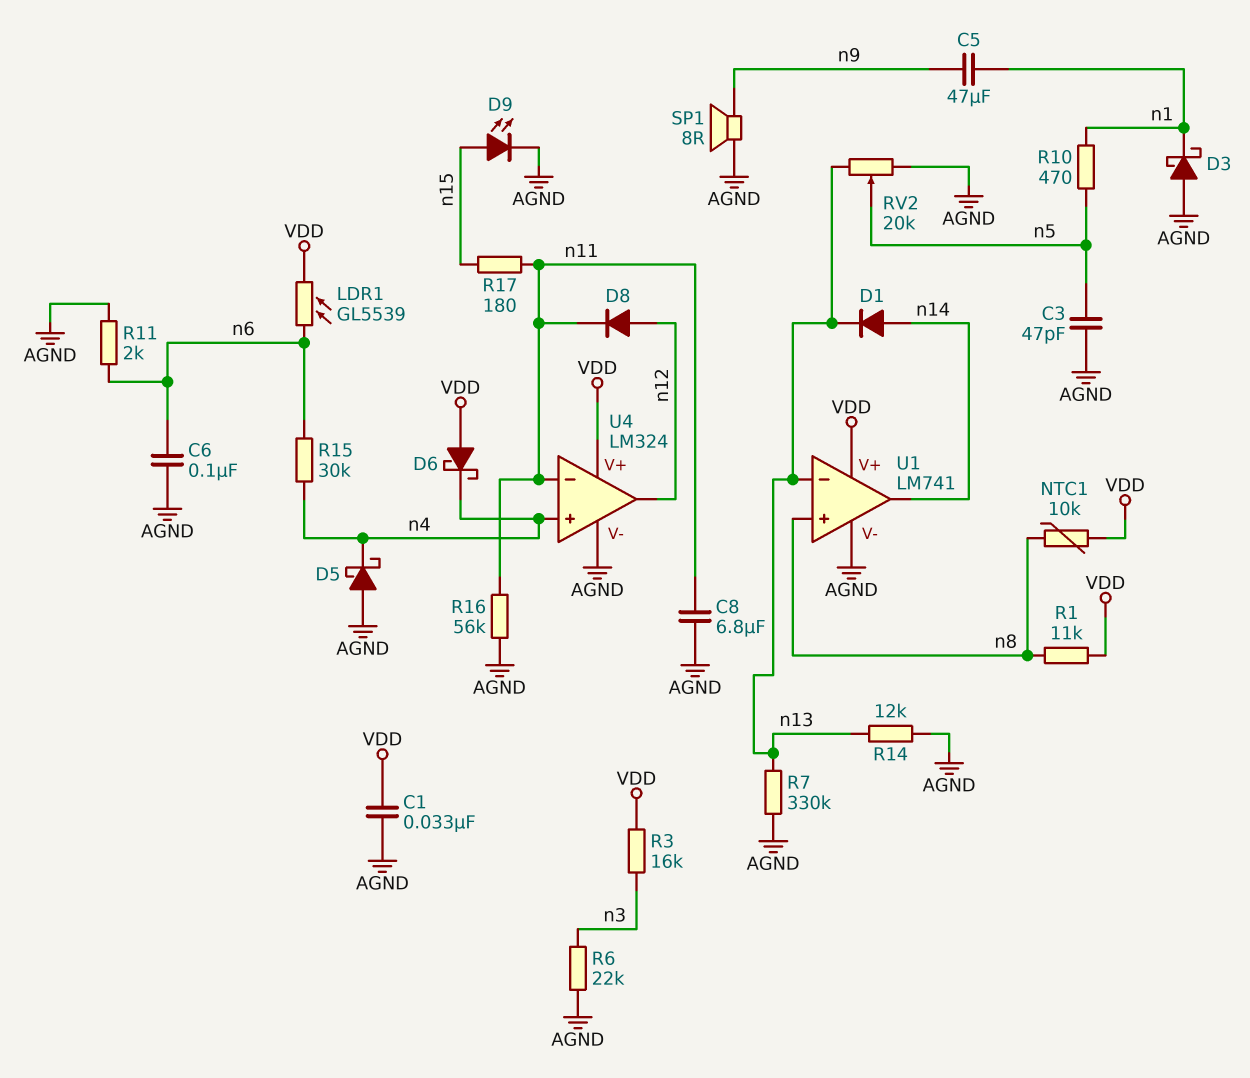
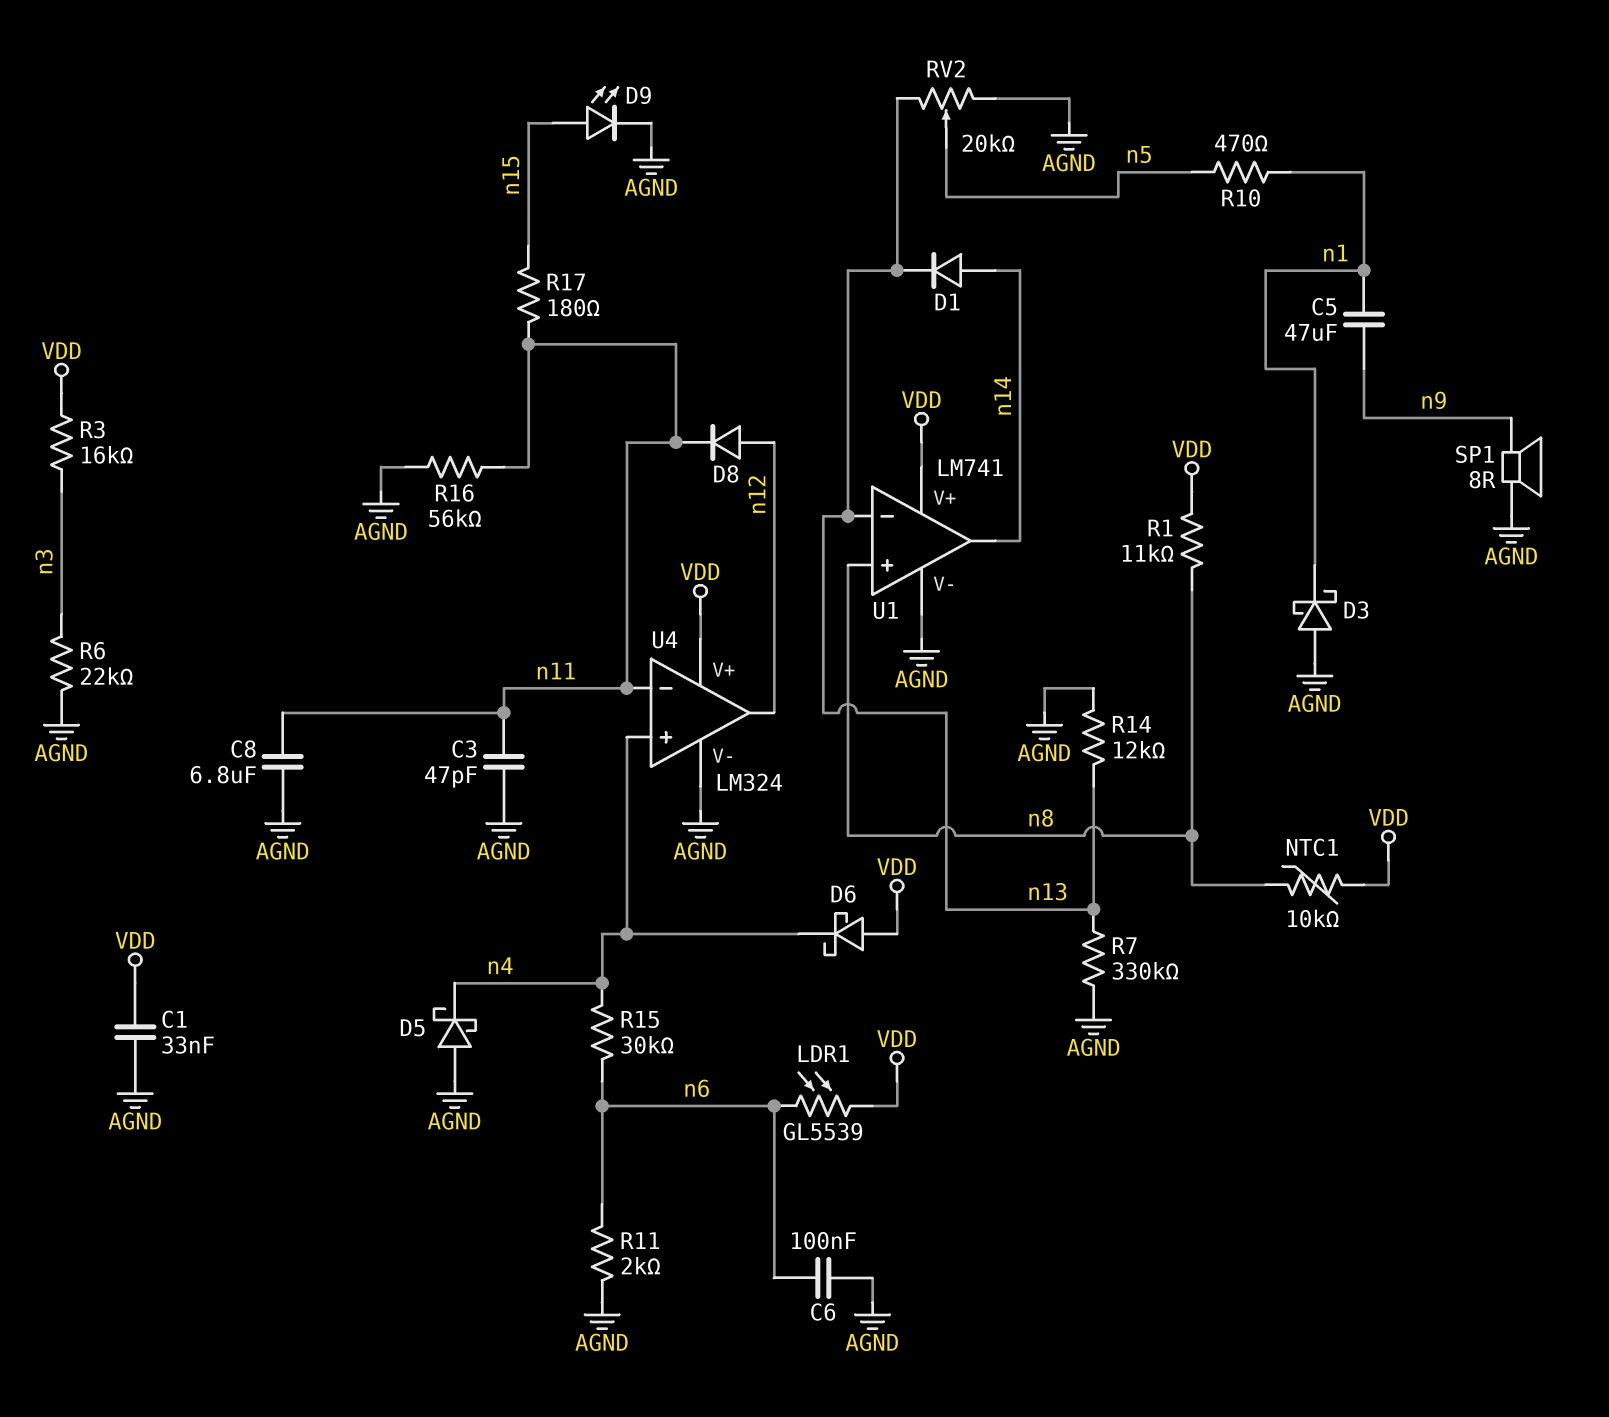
C3: 47pF (AGND, n5) -> 47pF (AGND, n11)

